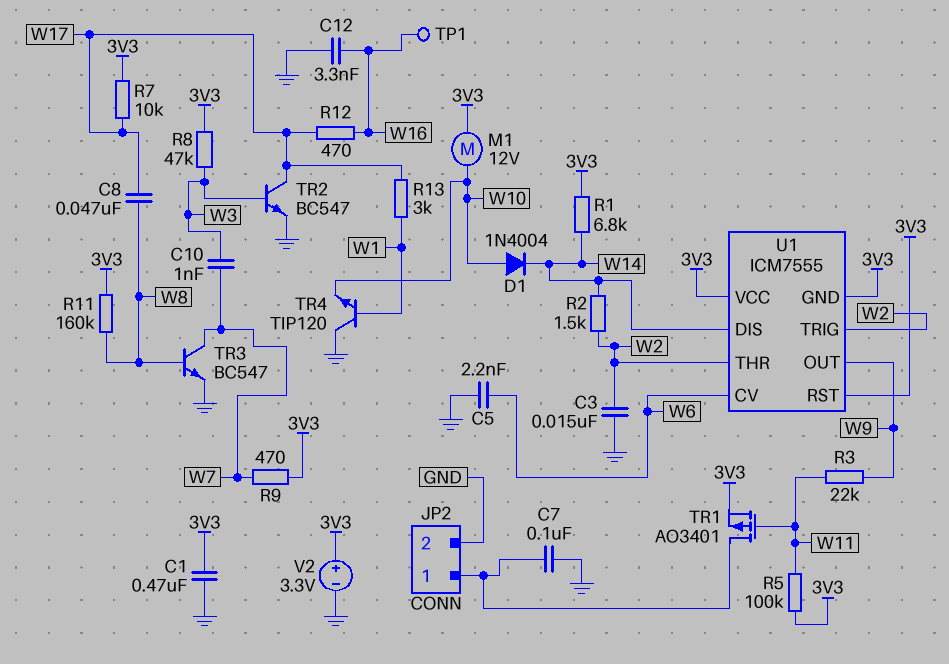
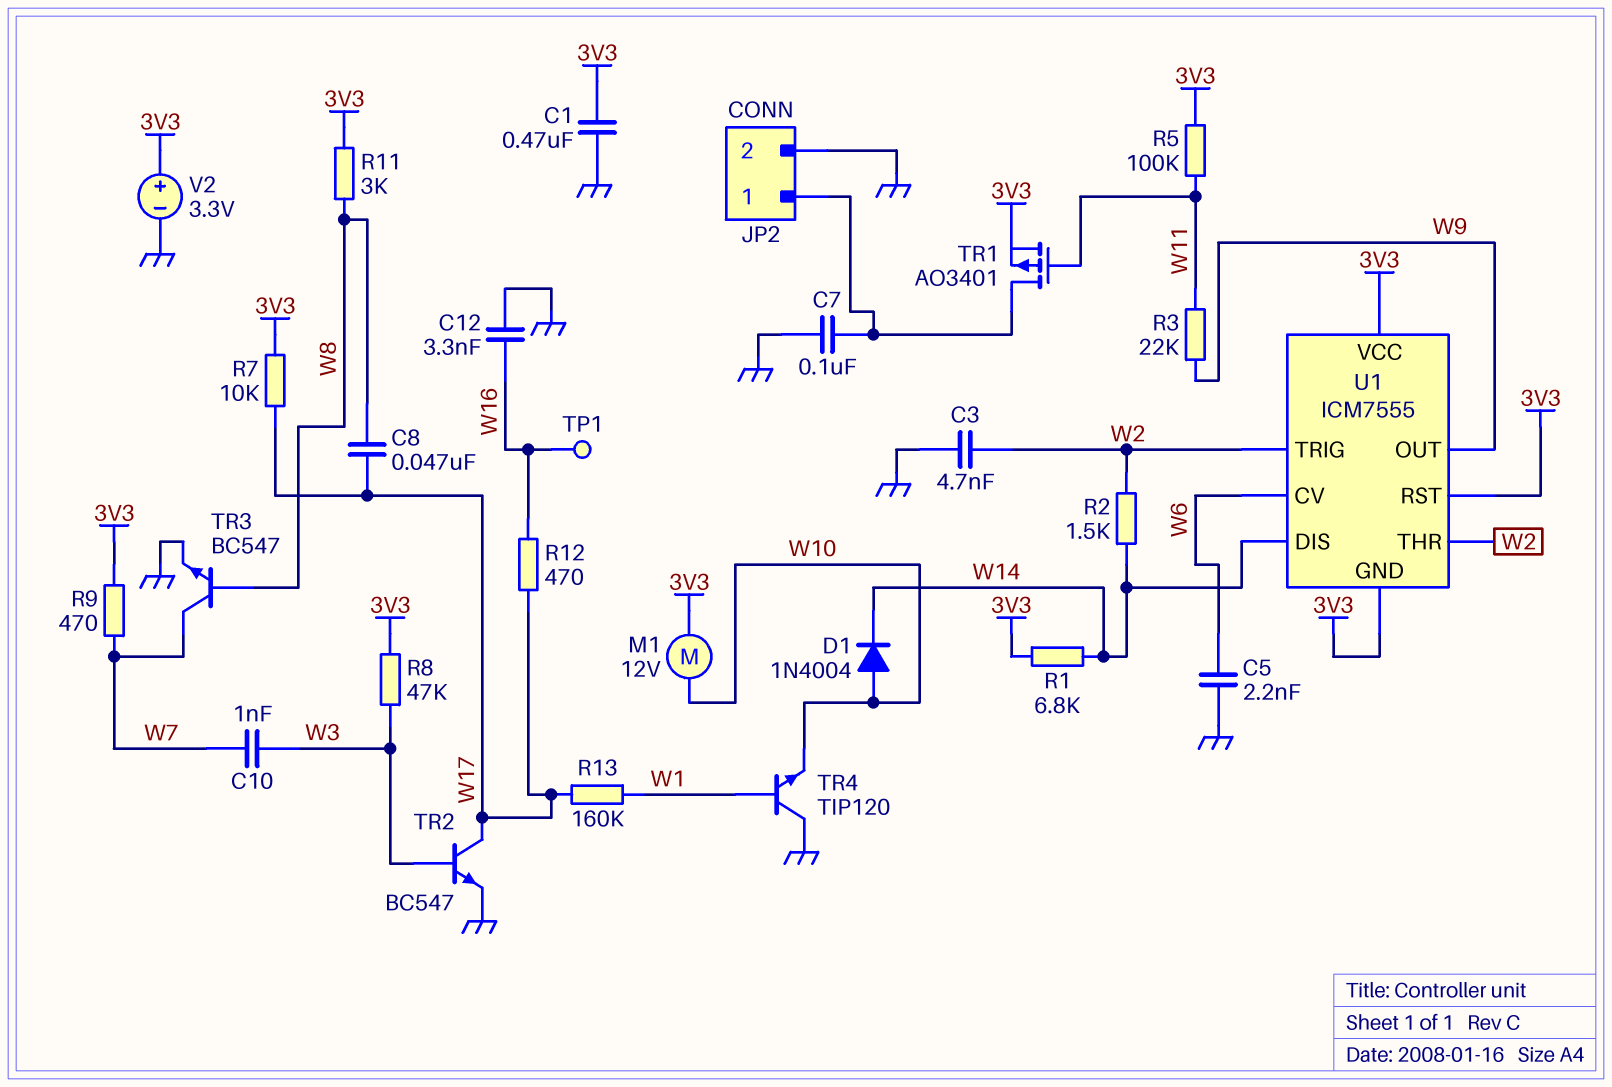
C3: 15nF (GND, W2) -> 4.7nF (GND, W2)
R11: 160k (3V3, W8) -> 3k (3V3, W8)
R13: 3k (W1, W17) -> 160k (W1, W17)

